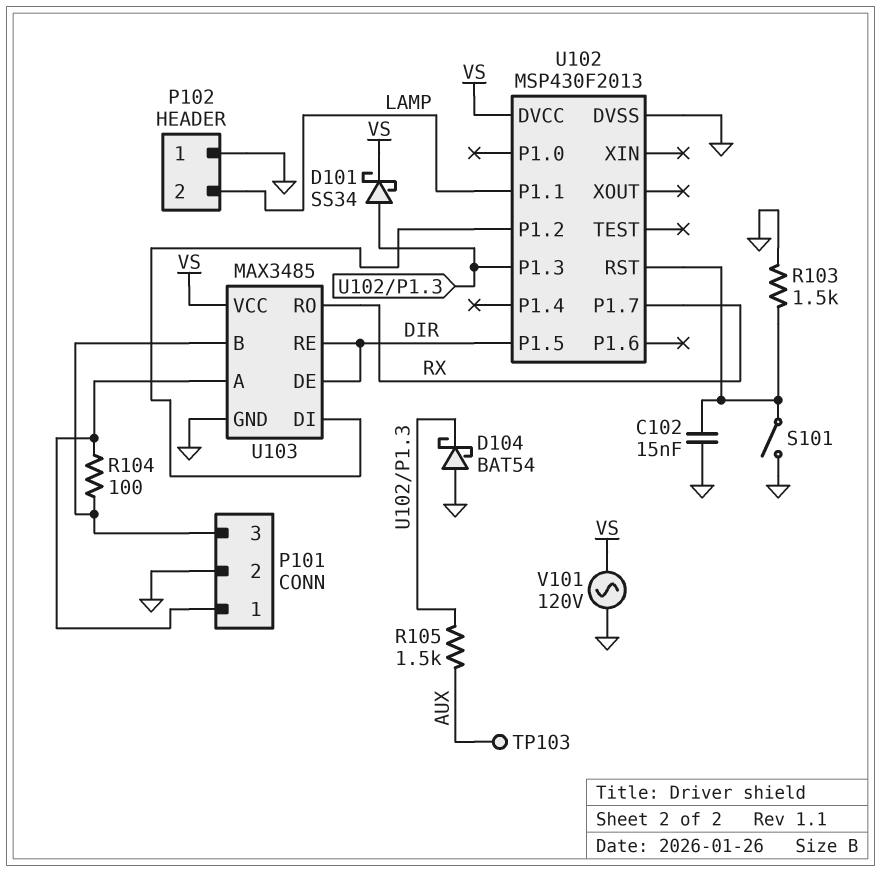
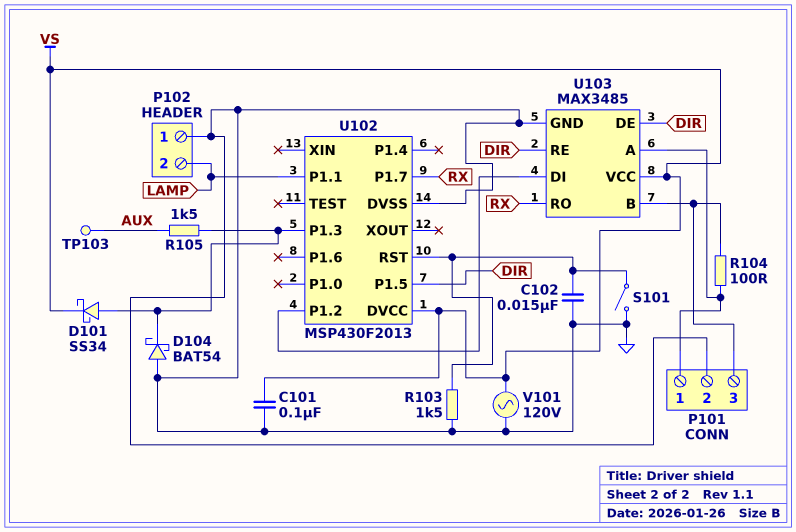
C101: none -> 100nF (GND, VS)

